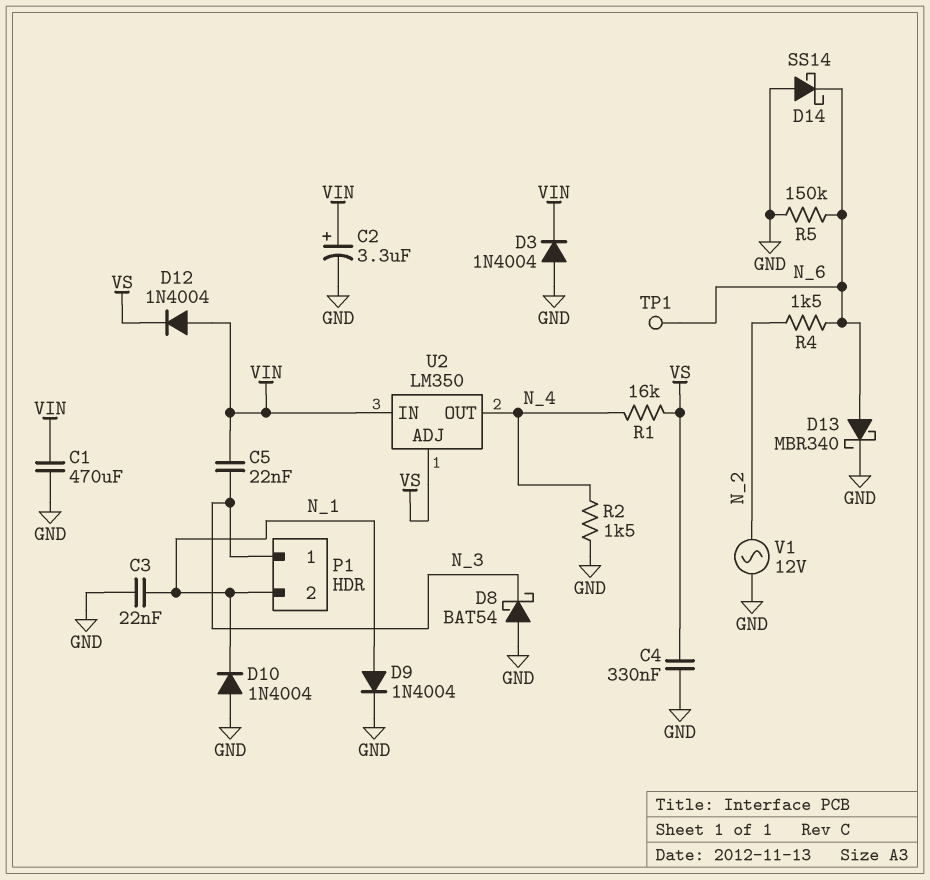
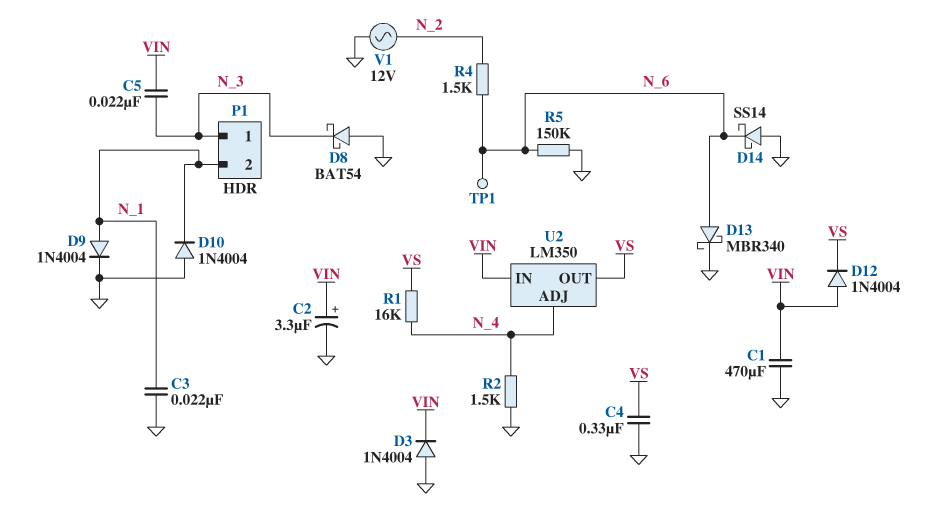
U2 pin ADJ: VS -> N_4
U2 pin OUT: N_4 -> VS

